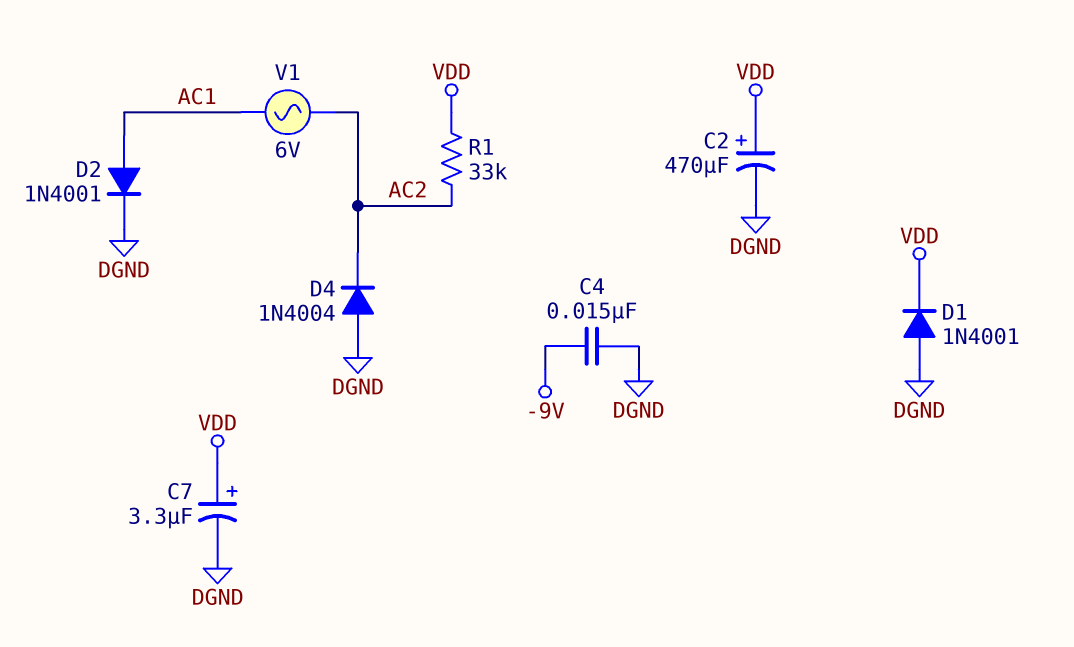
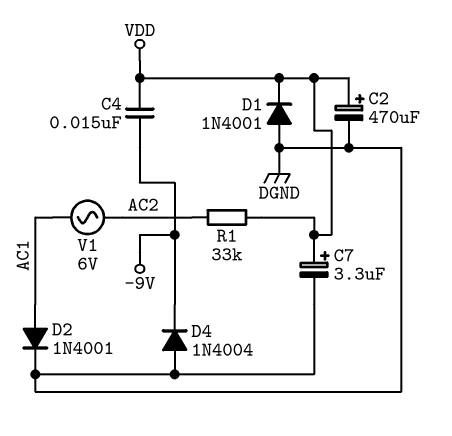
C4: 15nF (-9V, DGND) -> 15nF (-9V, VDD)
D4: diode 1N4004 (A DGND, K AC2) -> diode 1N4004 (A DGND, K -9V)

